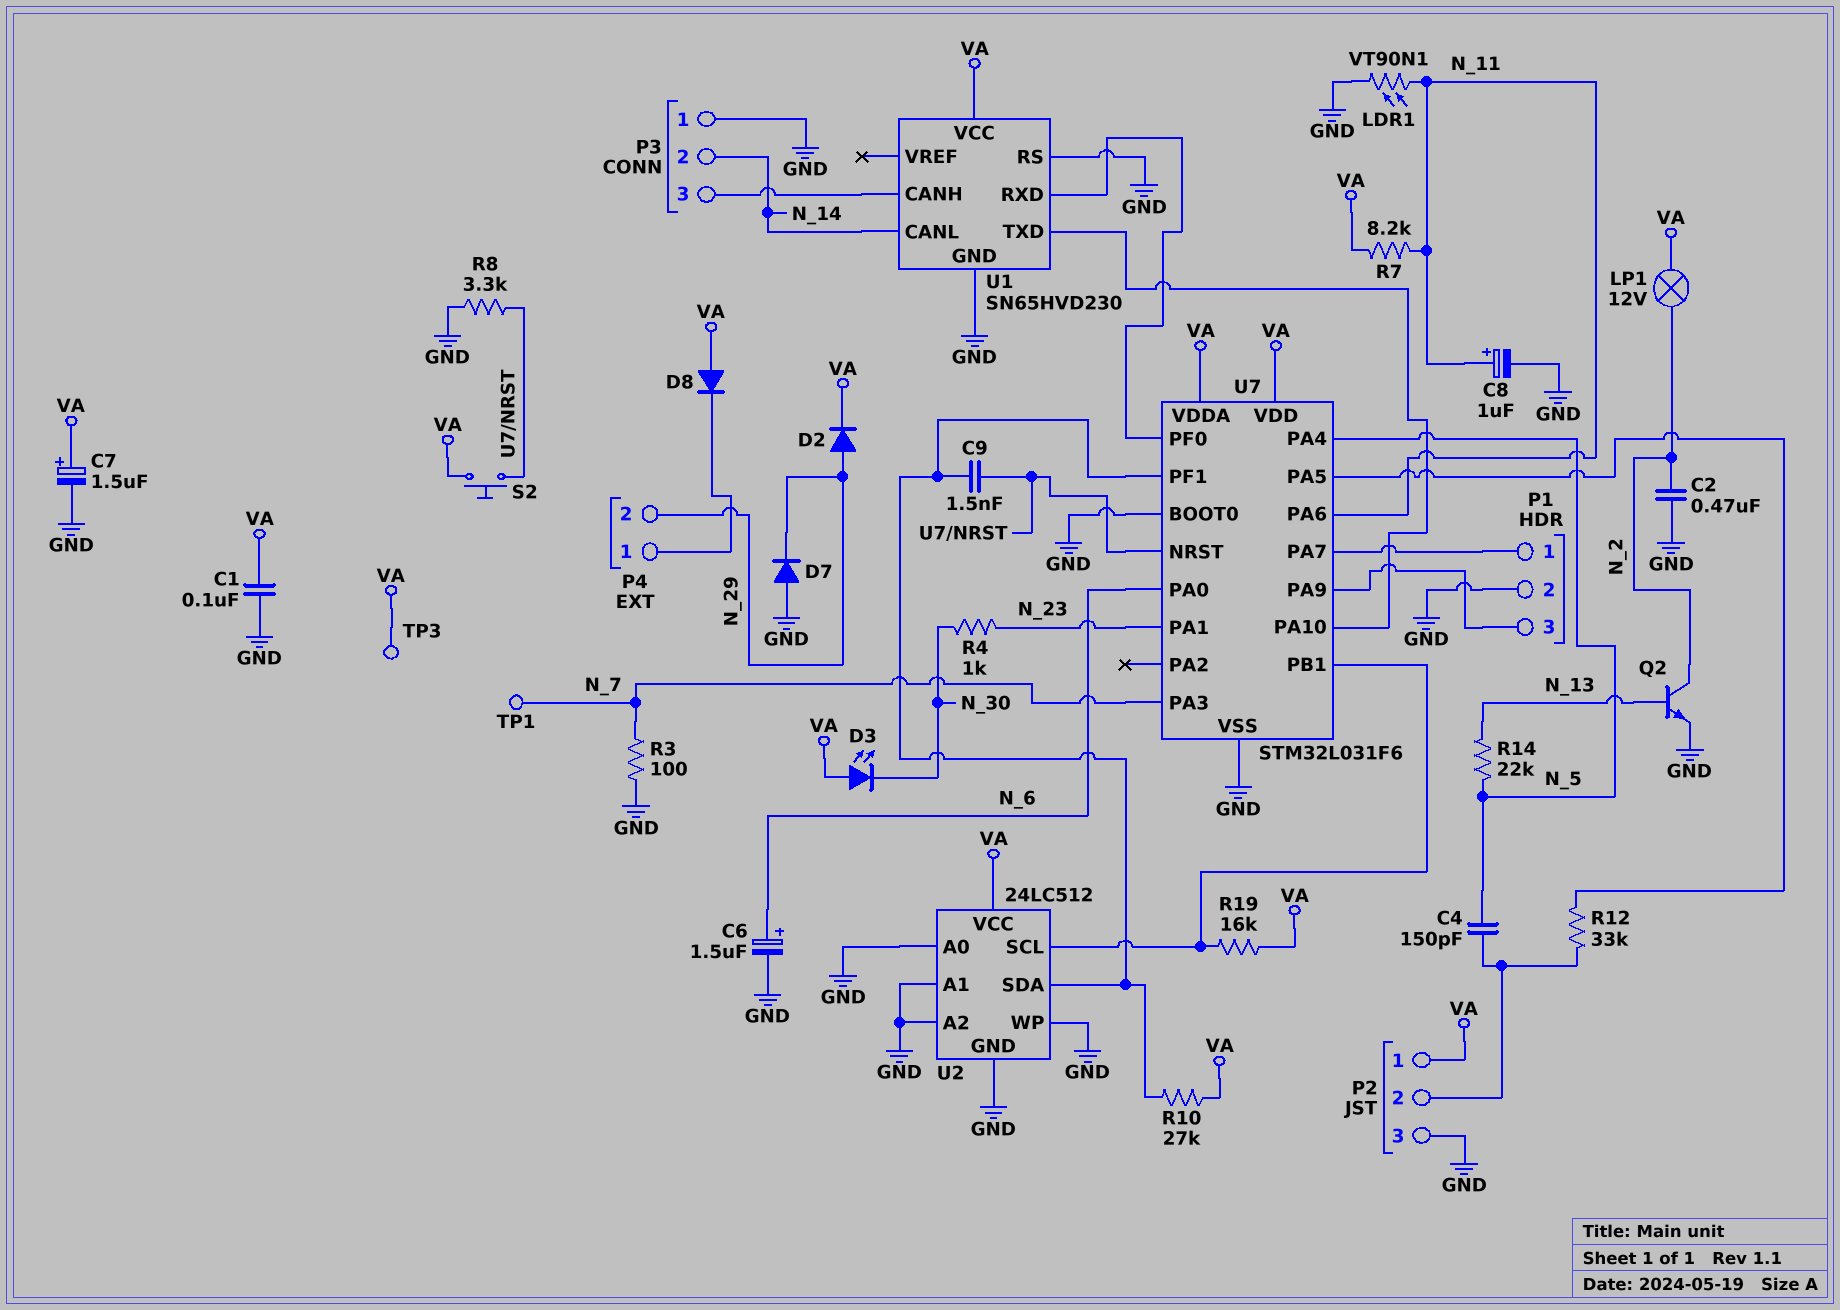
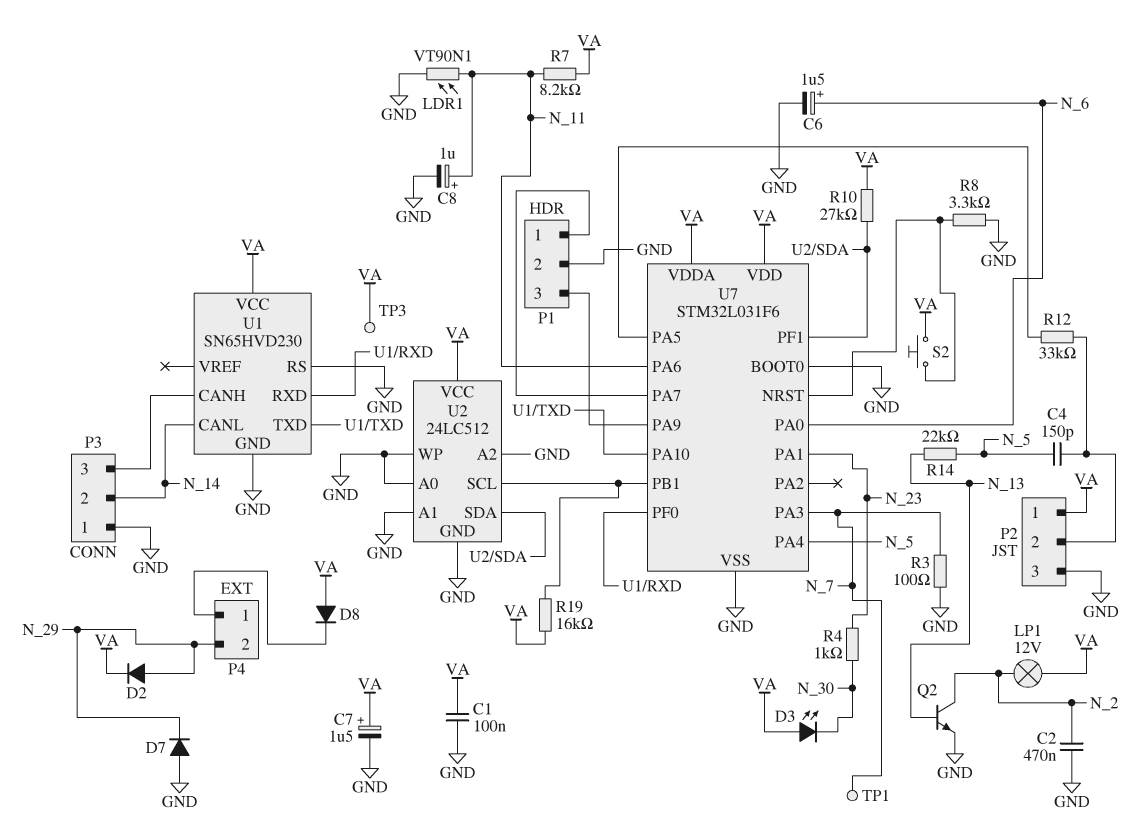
C9: 1.5nF (U2/SDA, U7/NRST) -> none

